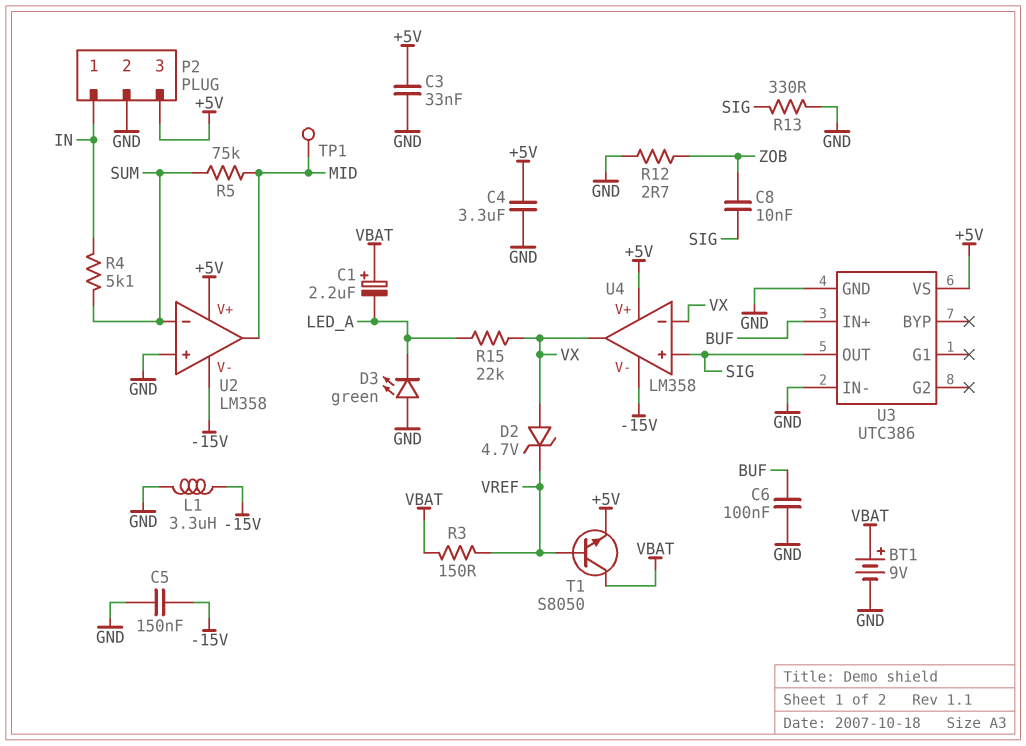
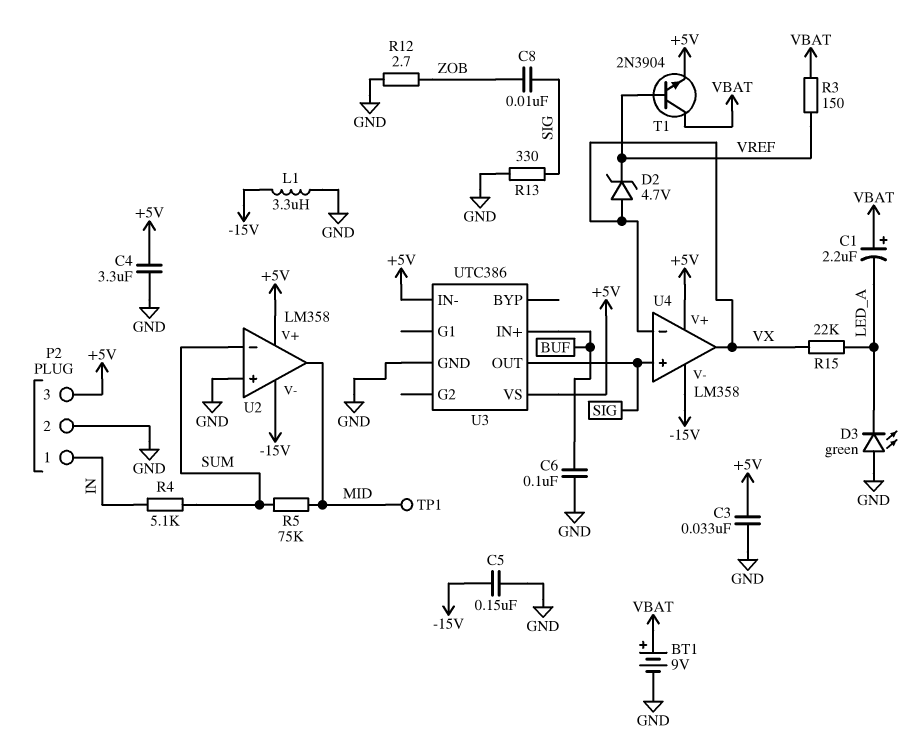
T1: NPN S8050 (B VREF, C VBAT, E +5V) -> NPN 2N3904 (B VREF, C VBAT, E +5V)
U3 pin IN-: GND -> +5V

